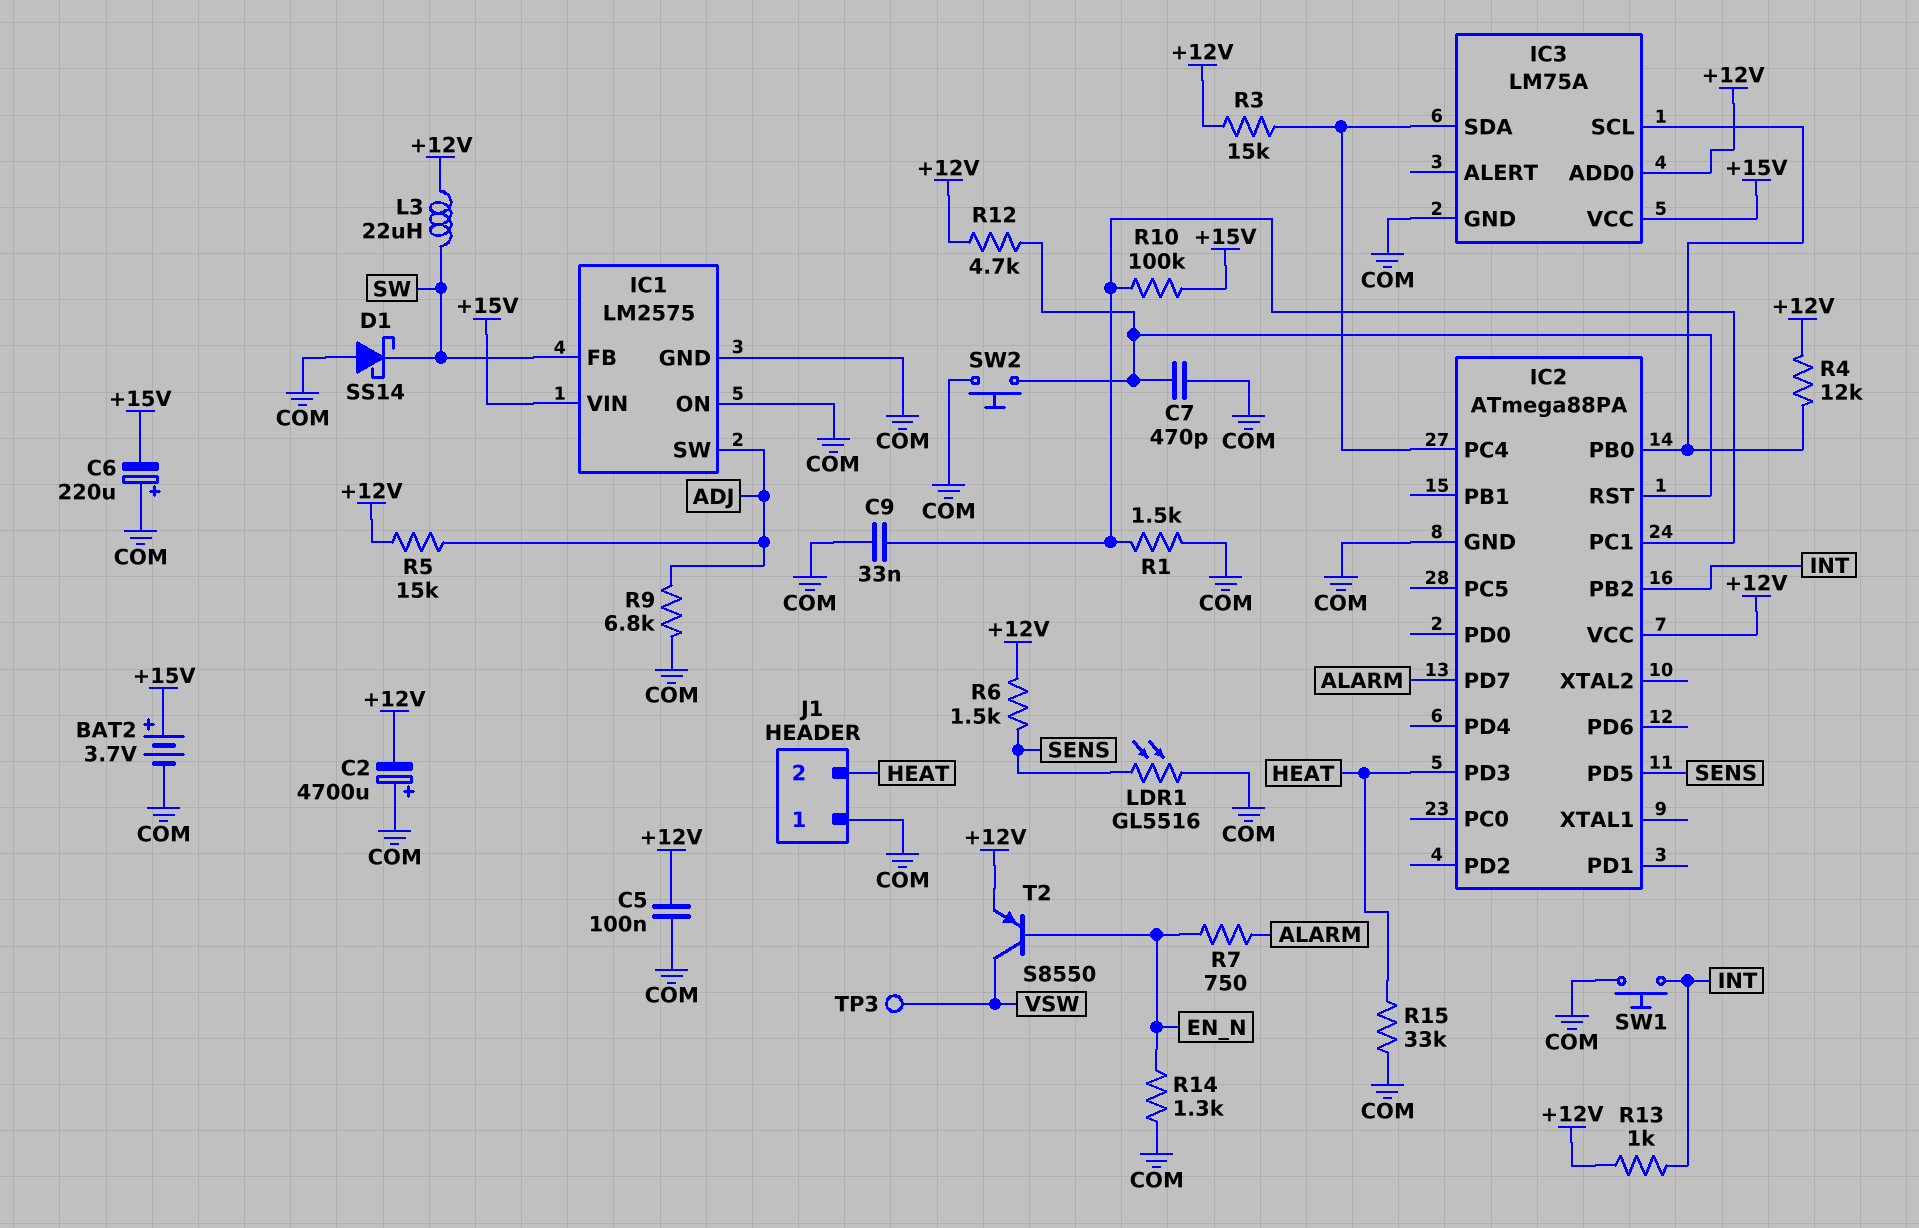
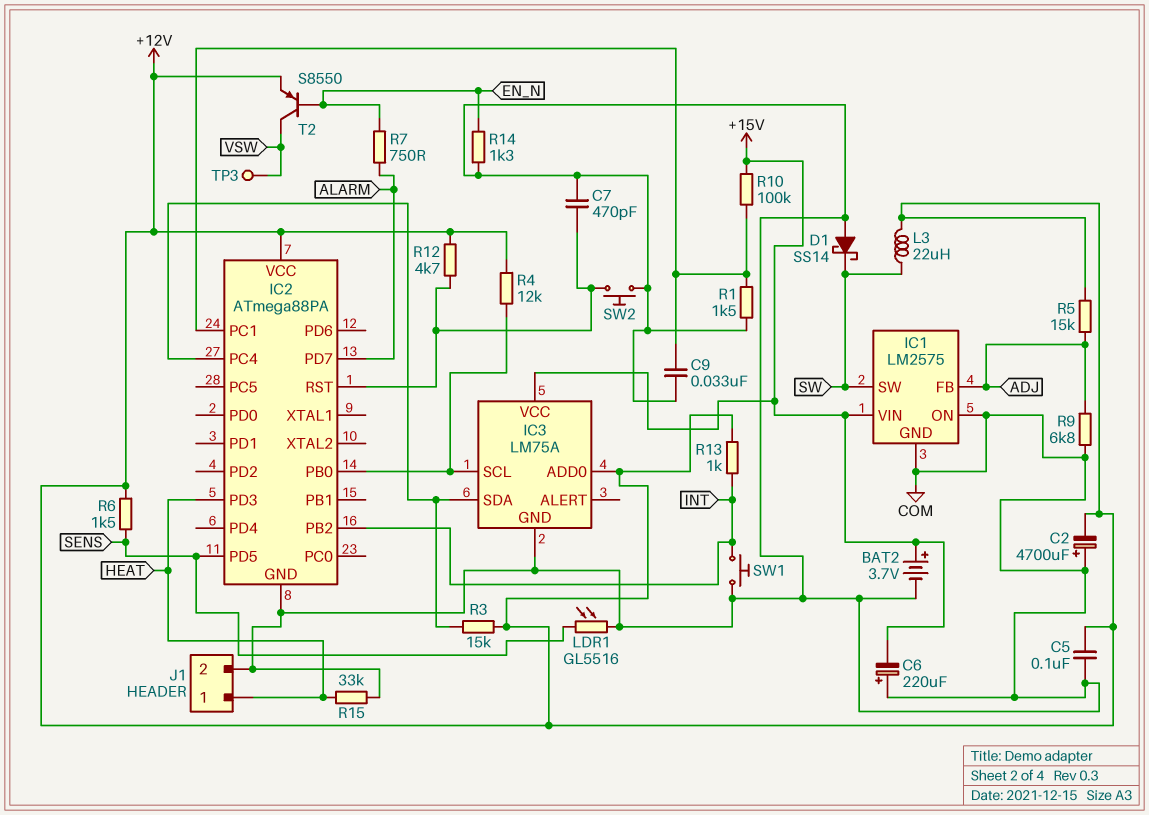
IC1 pin FB: SW -> ADJ
IC1 pin SW: ADJ -> SW
J1 pin 1: COM -> HEAT
J1 pin 2: HEAT -> COM

